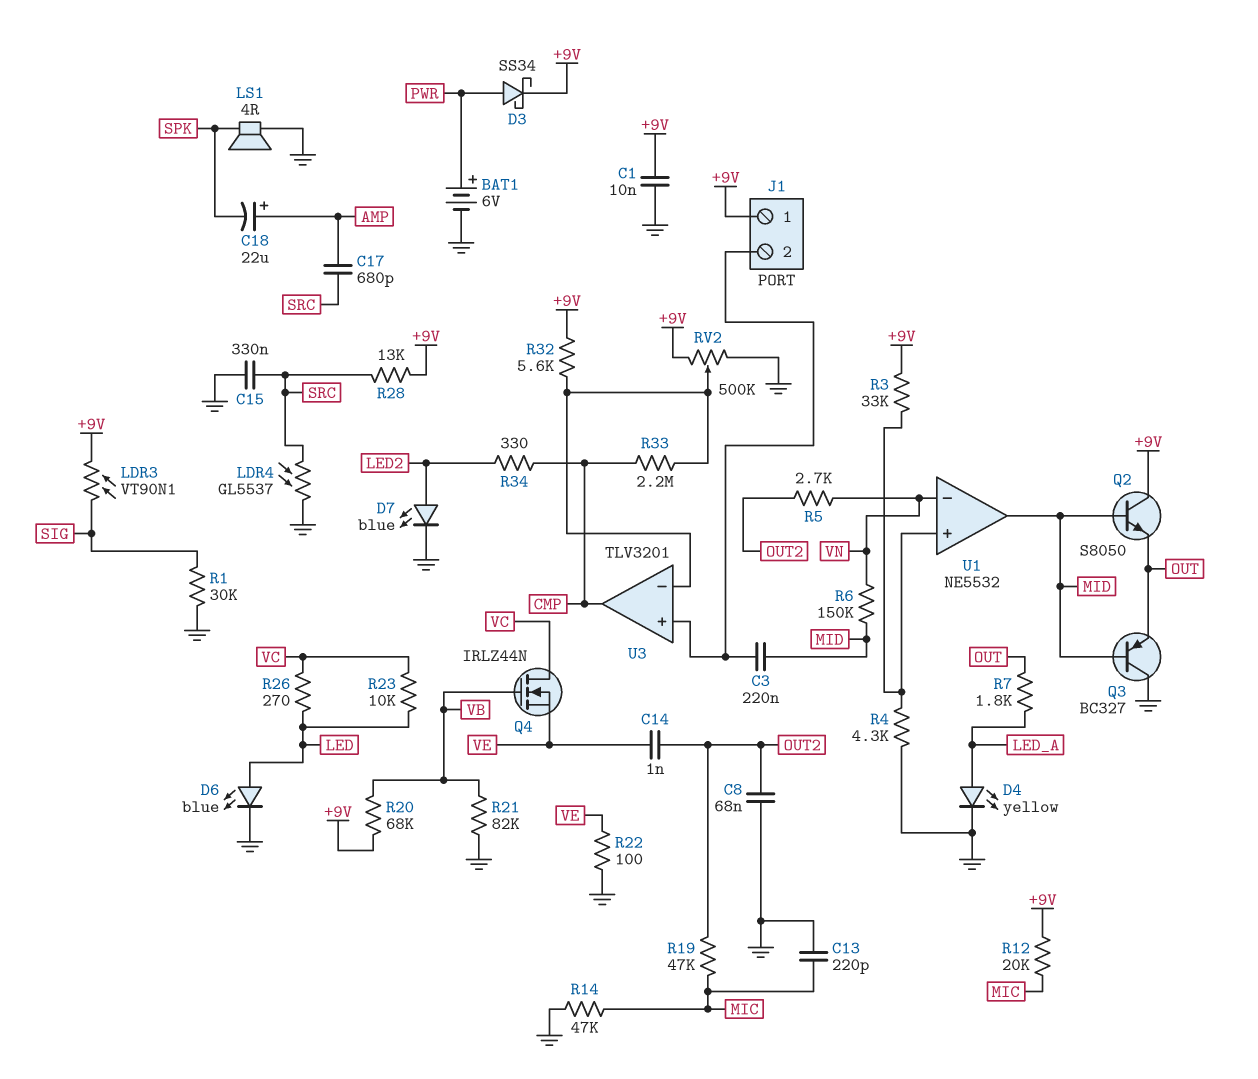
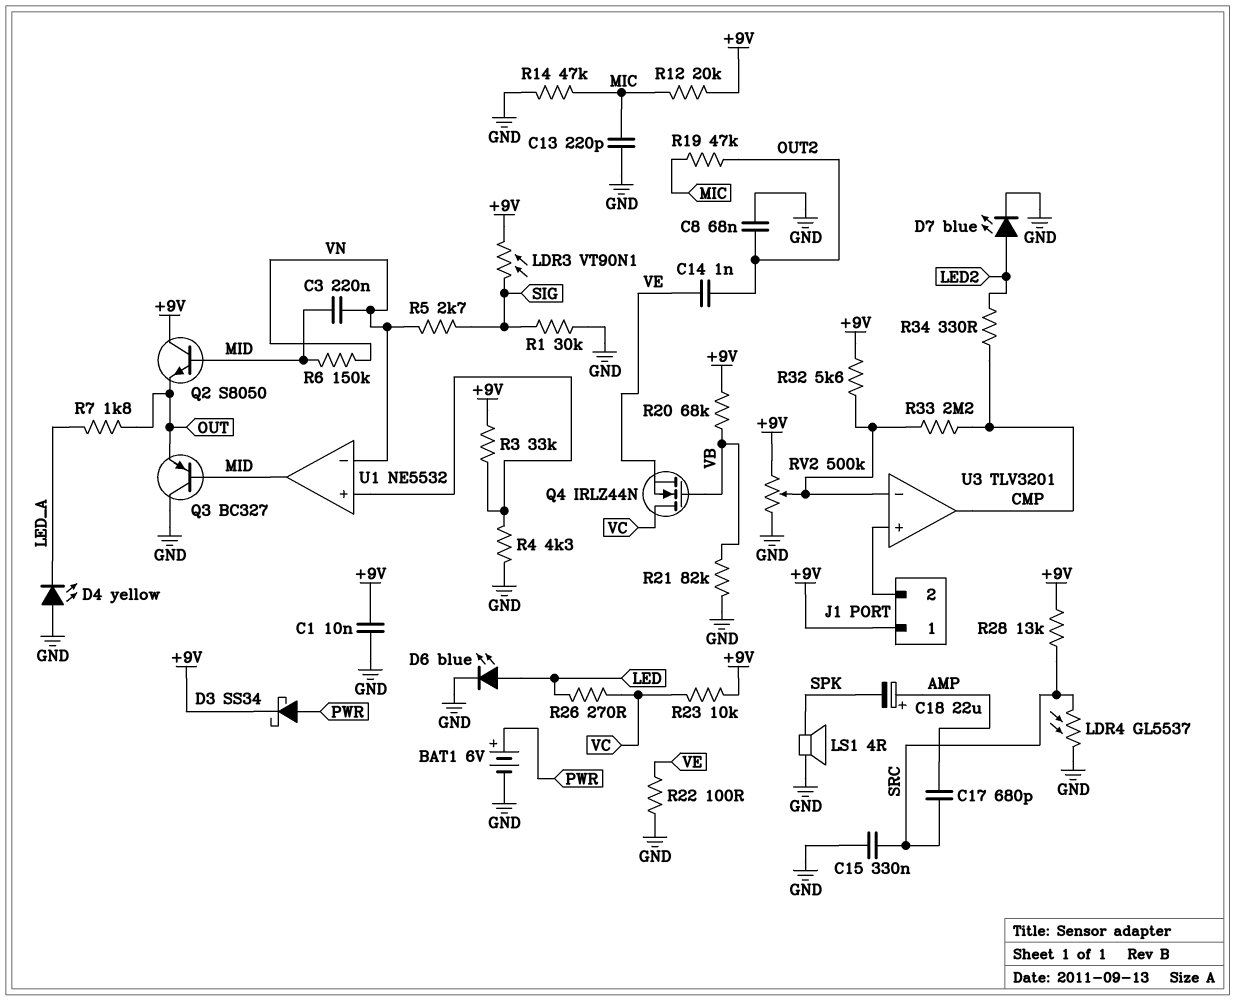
C3: 220nF (J1/2, MID) -> 220nF (MID, VN)
D4: LED yellow (A LED_A, K GND) -> LED yellow (A GND, K LED_A)
R5: 2.7k (OUT2, VN) -> 2.7k (SIG, VN)
R23: 10k (LED, VC) -> 10k (+9V, VC)

